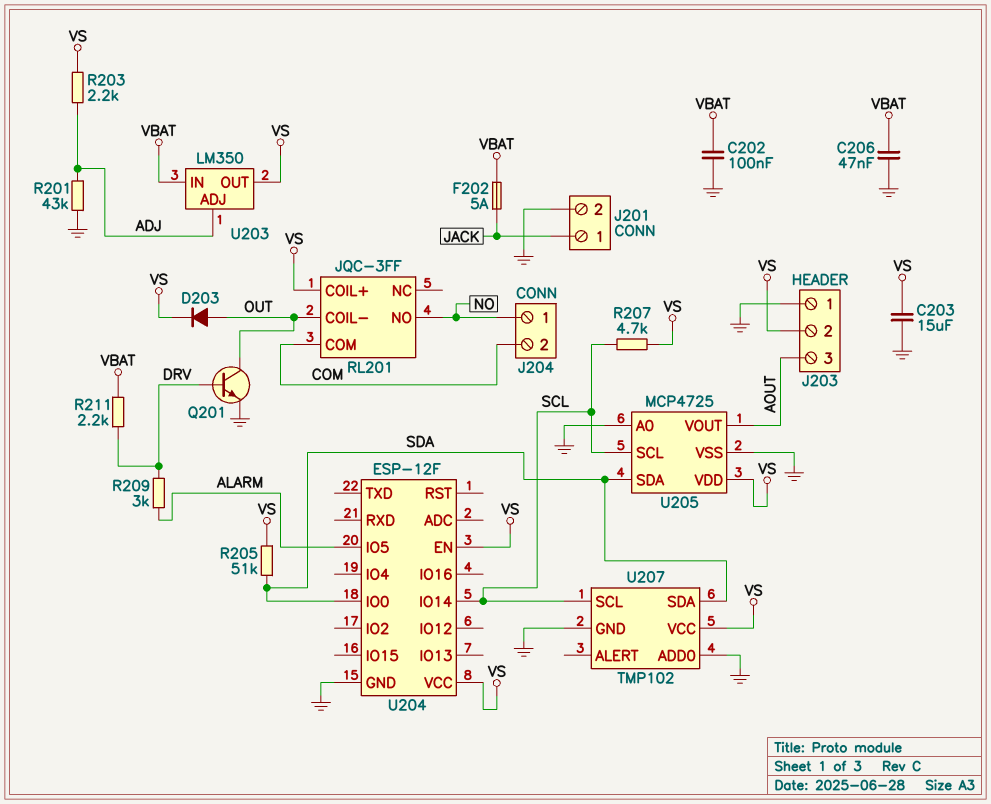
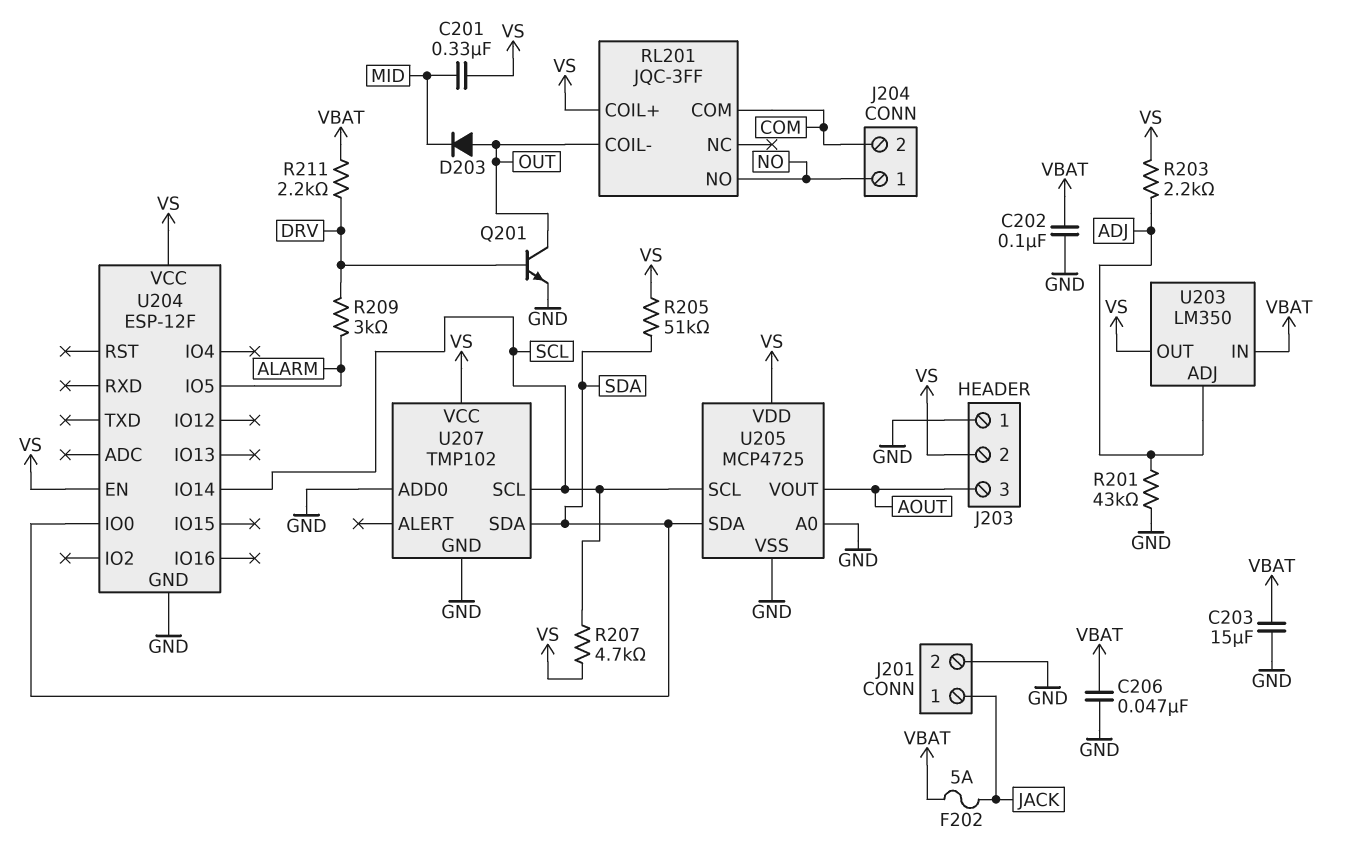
C201: none -> 330nF (MID, VS)
C203: 15uF (GND, VS) -> 15uF (GND, VBAT)
D203: diode (A OUT, K VS) -> diode (A OUT, K MID)

